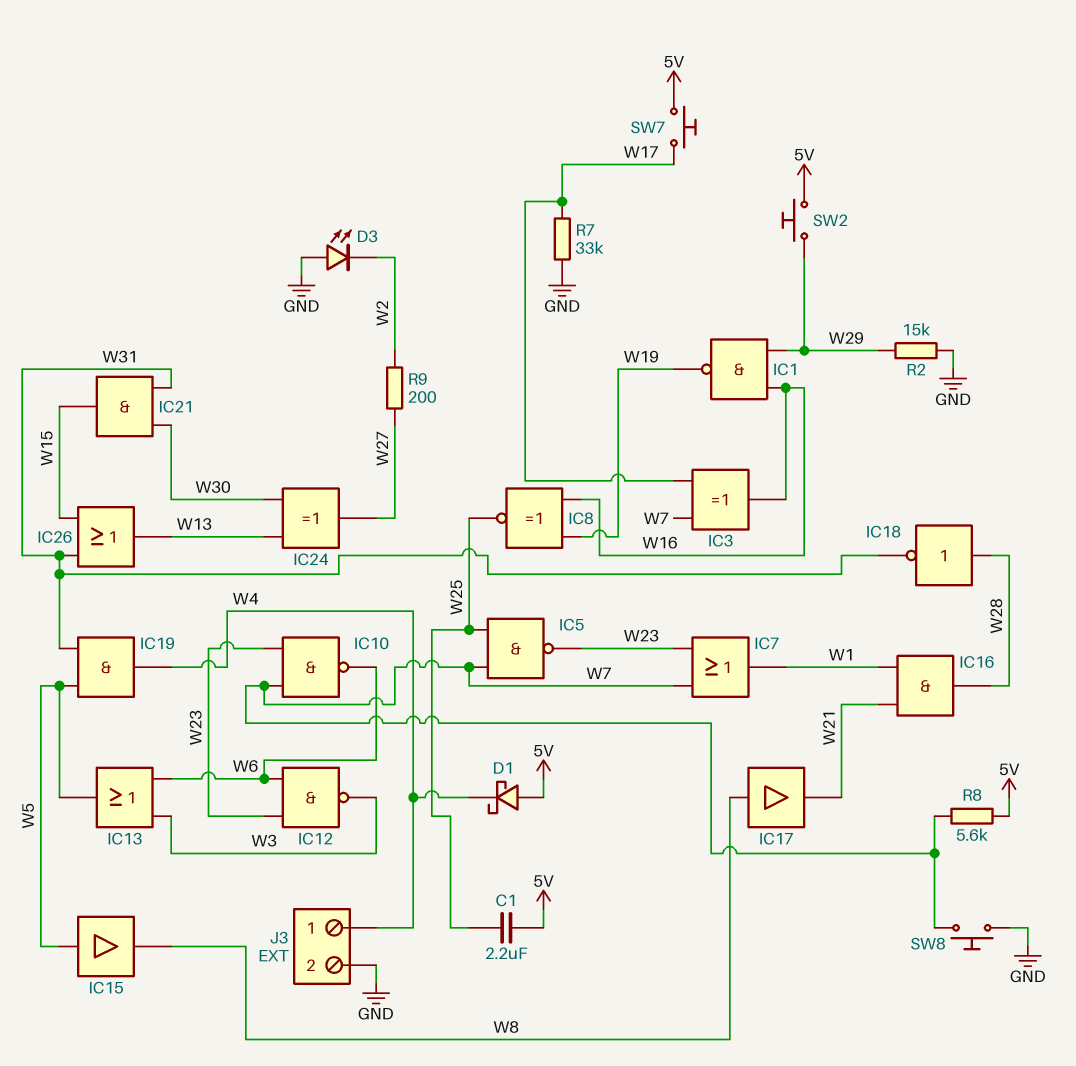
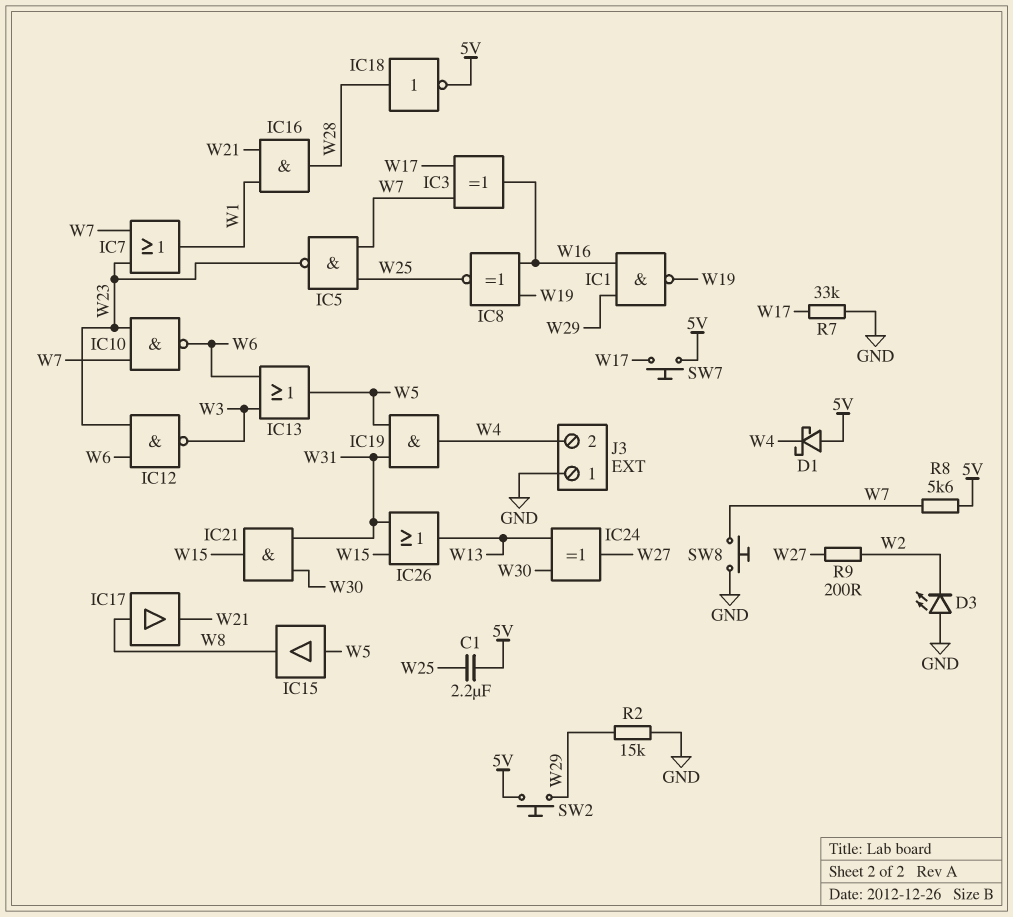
IC18: NOT (in W28, out W31) -> NOT (in W28, out 5V)
J3 pin 1: W4 -> GND
J3 pin 2: GND -> W4

